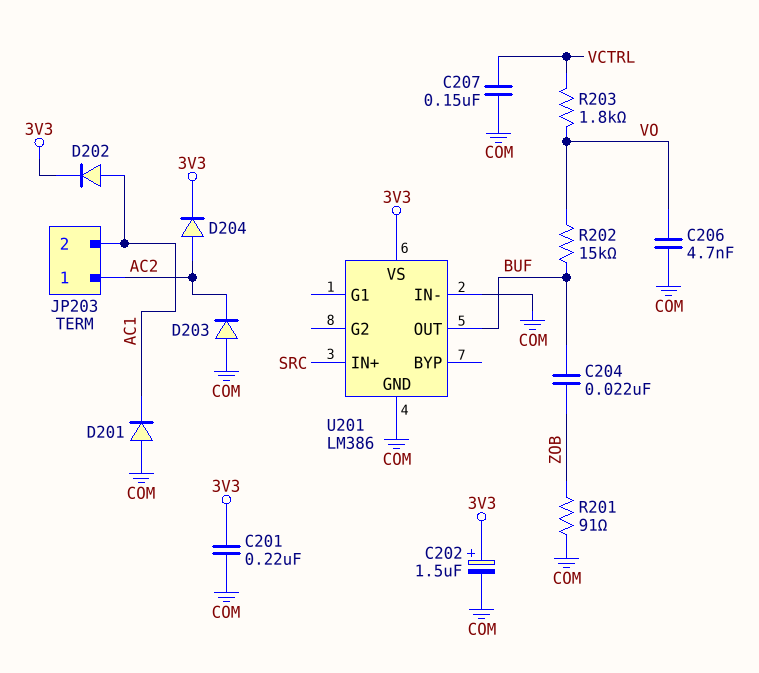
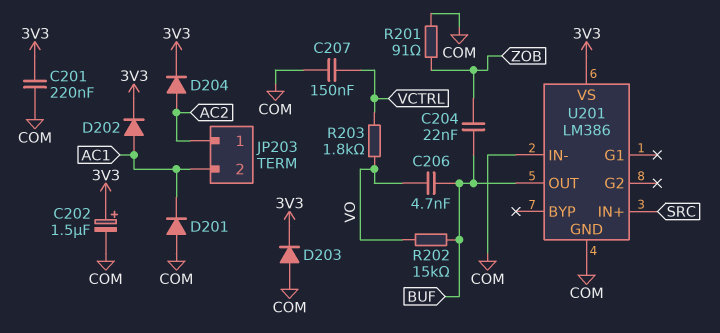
C206: 4.7nF (COM, VO) -> 4.7nF (BUF, VO)
D203: diode (A COM, K AC2) -> diode (A COM, K 3V3)

